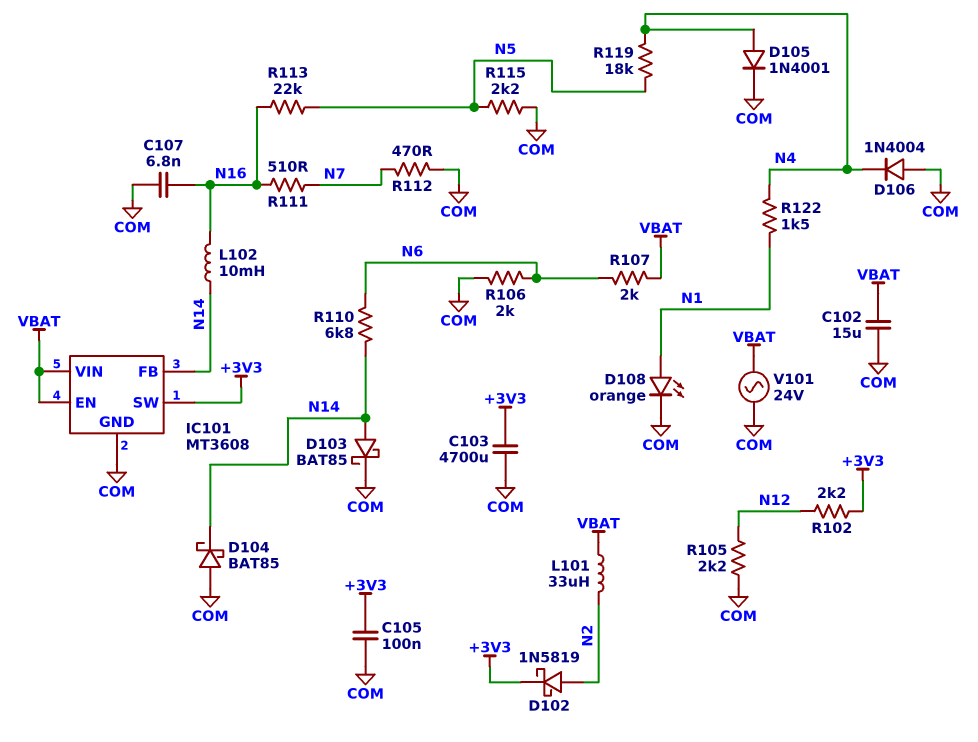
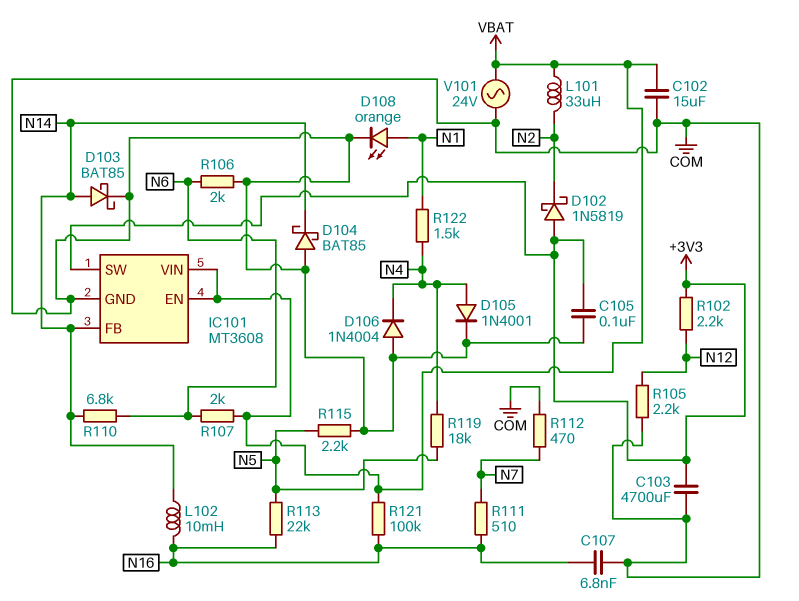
D102: schottky 1N5819 (A N2, K +3V3) -> schottky 1N5819 (A +3V3, K N2)
R121: none -> 100k (N16, VBAT)

